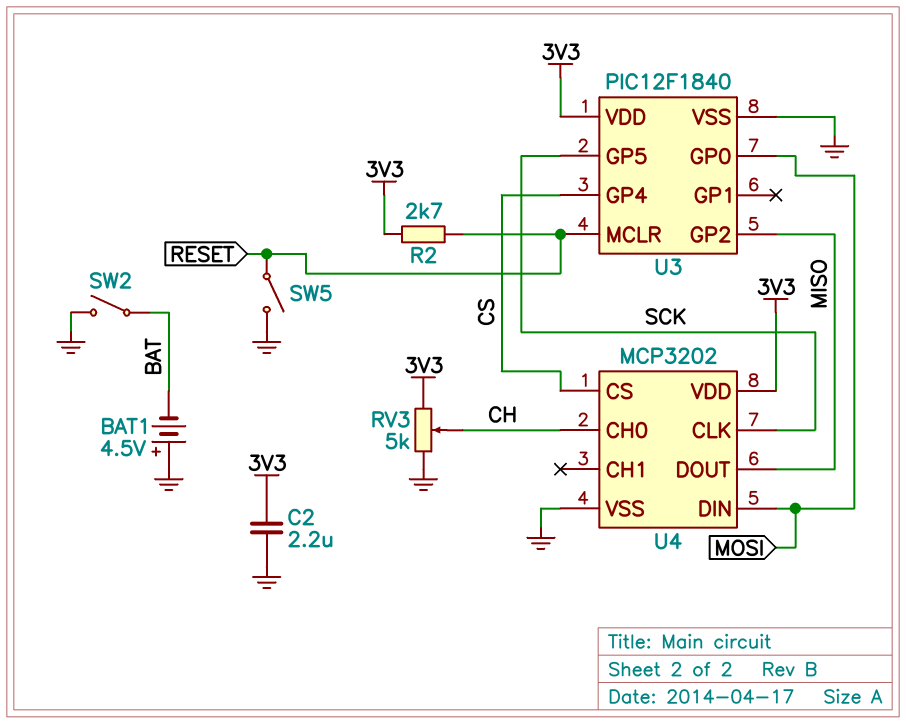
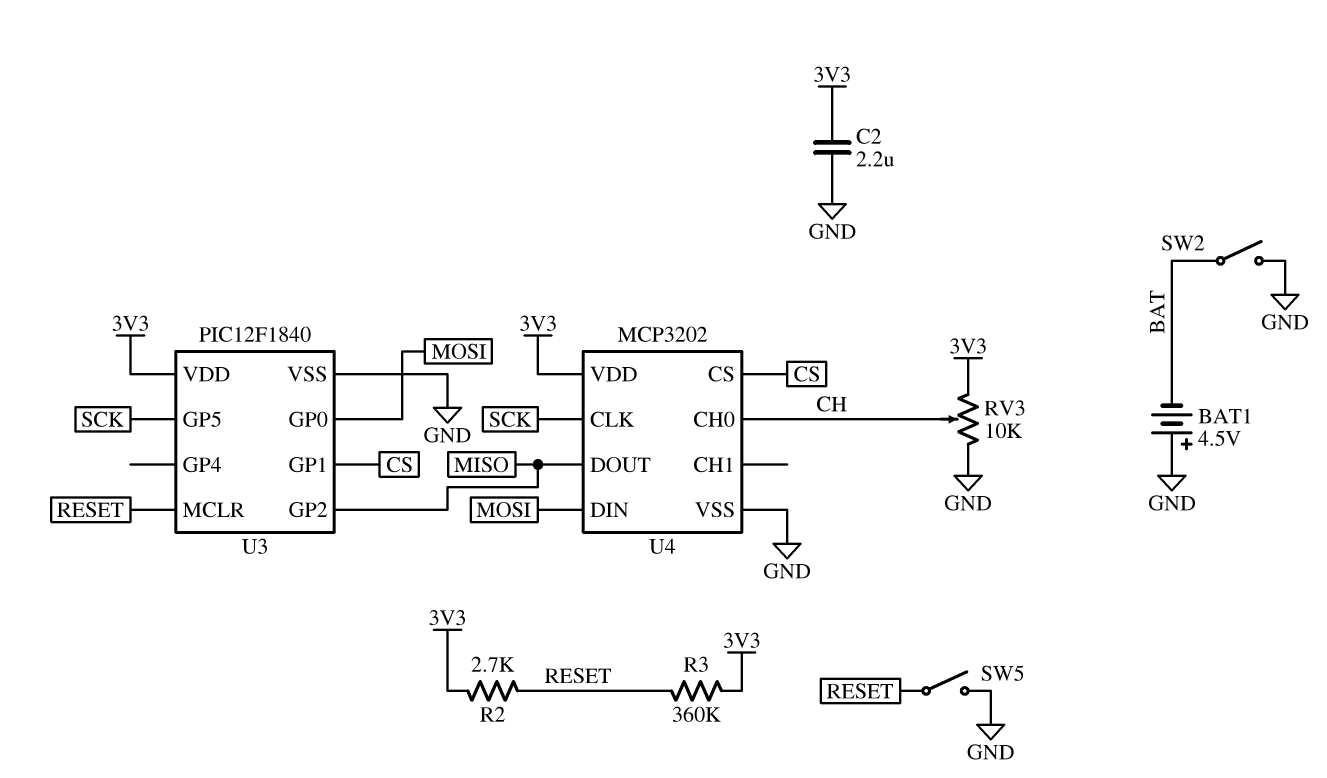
R3: none -> 360k (3V3, RESET)
RV3: 5k (3V3, GND, wiper CH) -> 10k (3V3, GND, wiper CH)
U3 pin GP1: none -> CS
U3 pin GP4: CS -> none

